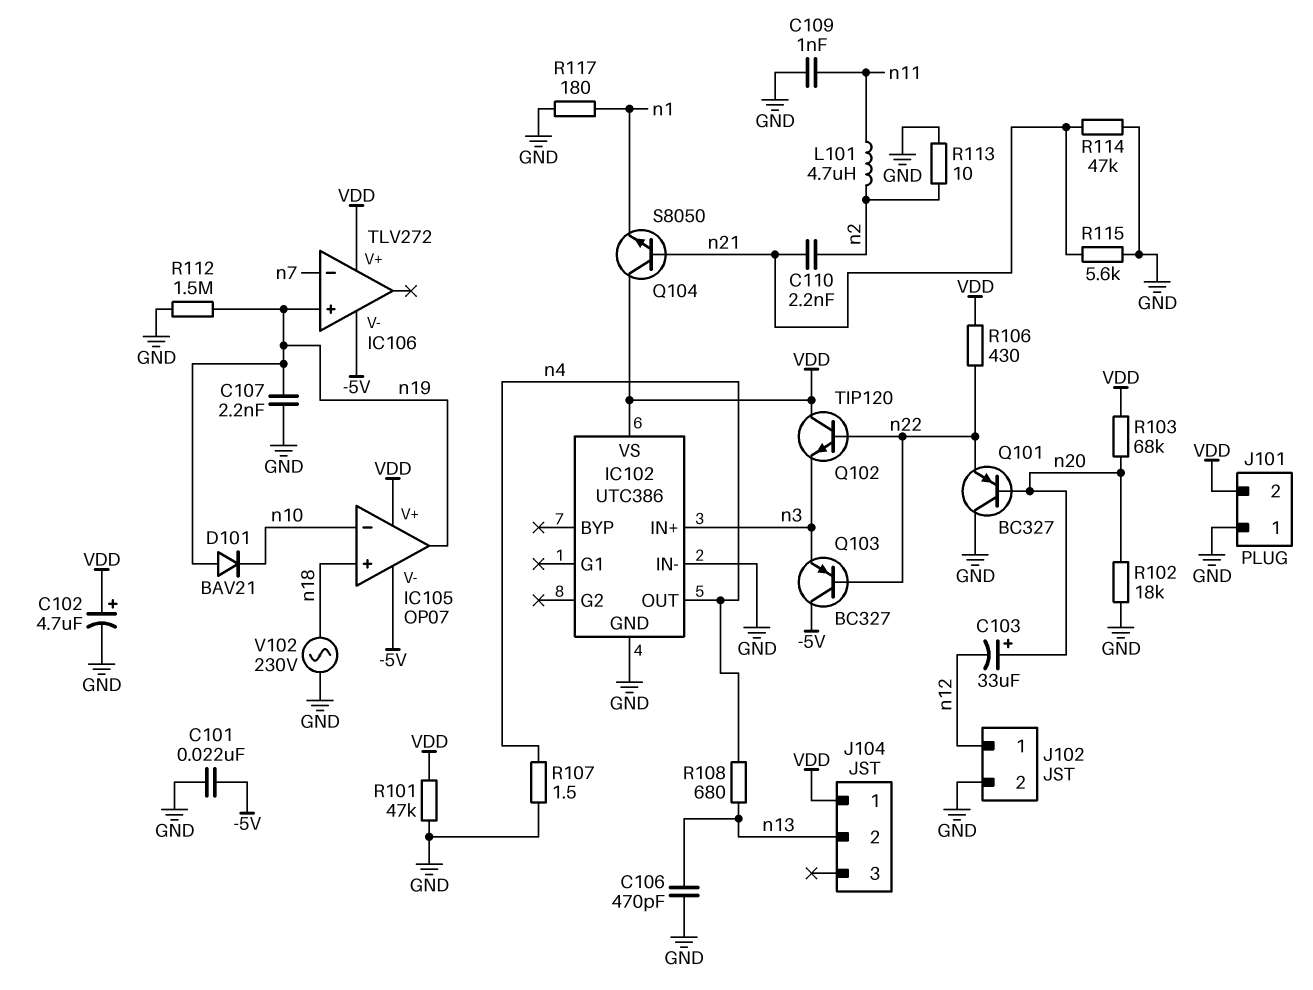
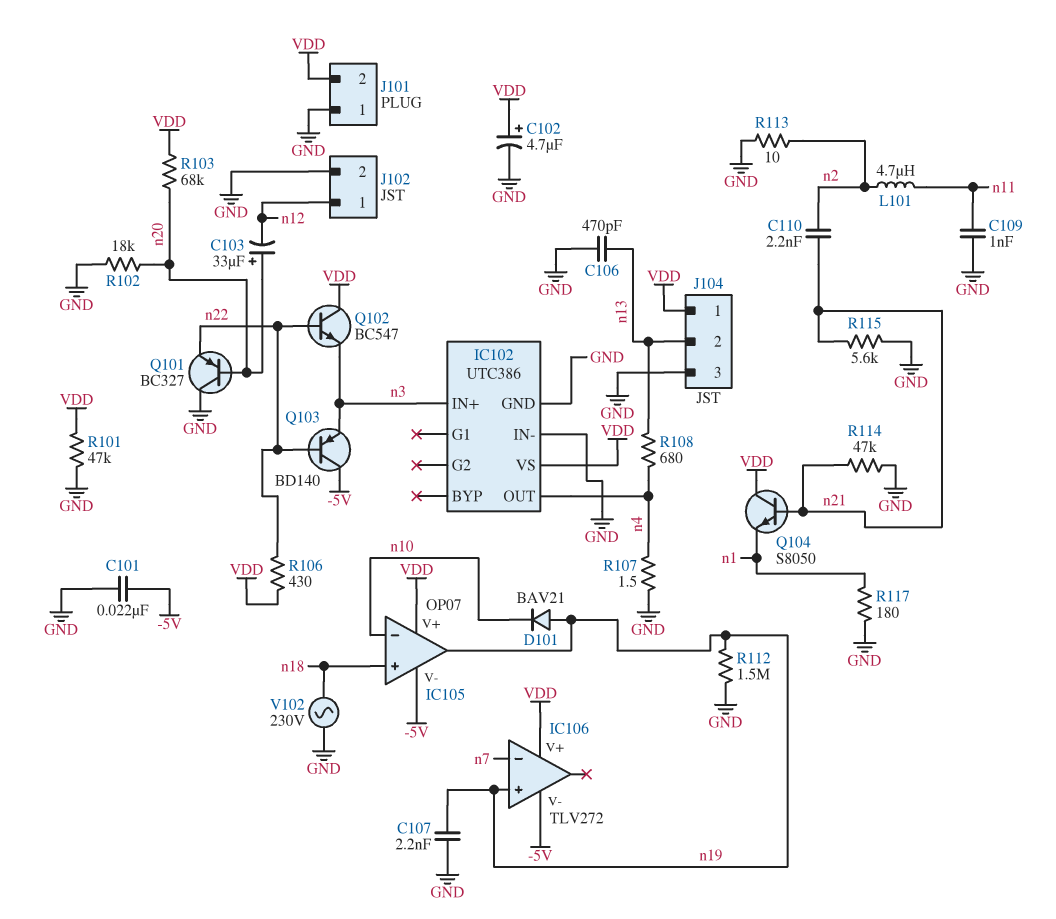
J104 pin 3: none -> GND
Q102: NPN TIP120 (B n22, C VDD, E n3) -> NPN BC547 (B n22, C VDD, E n3)
Q103: PNP BC327 (B n22, C -5V, E n3) -> PNP BD140 (B n22, C -5V, E n3)

